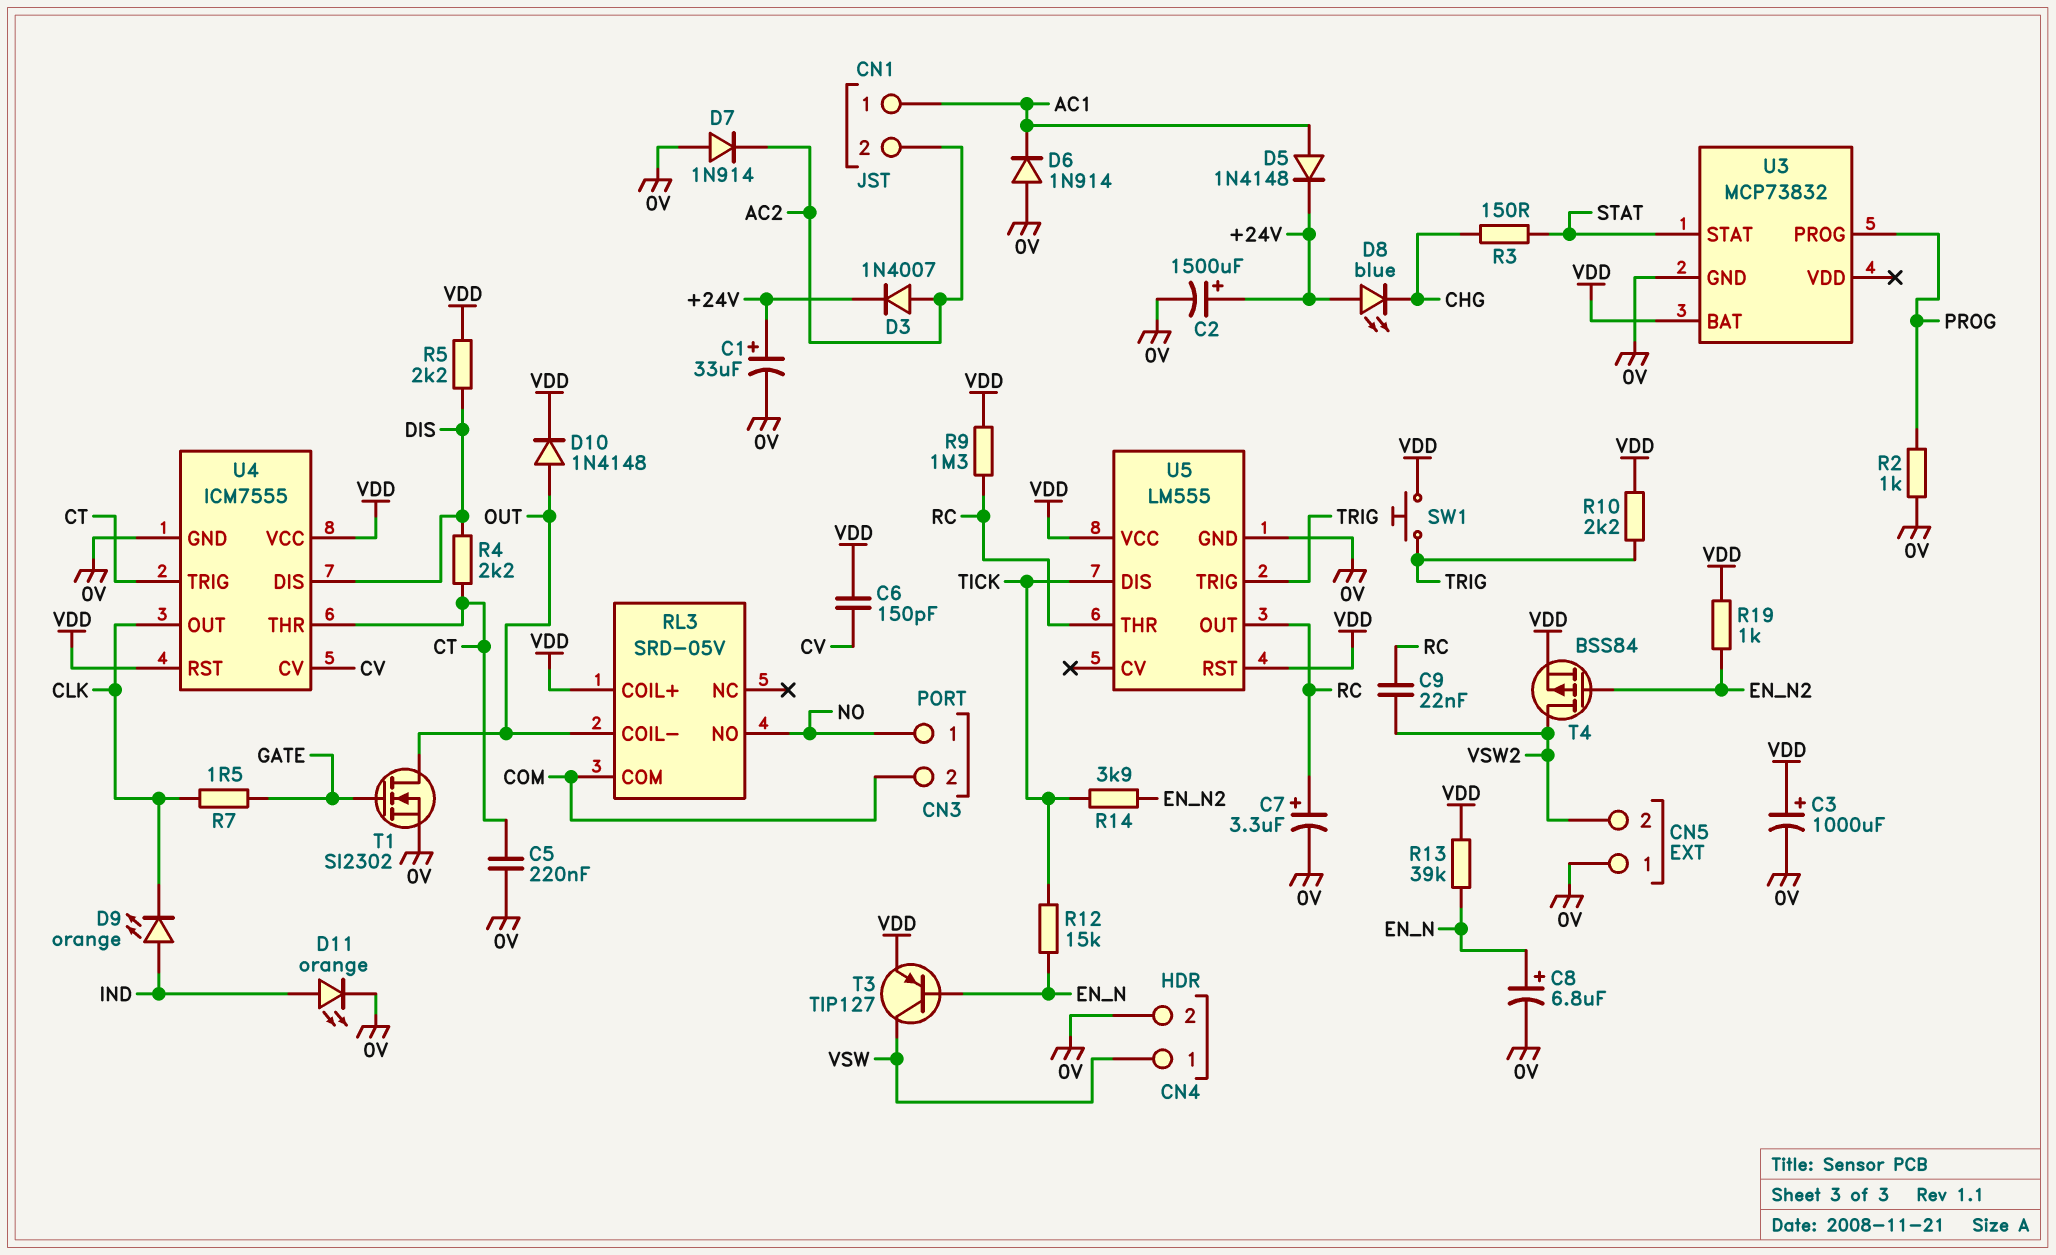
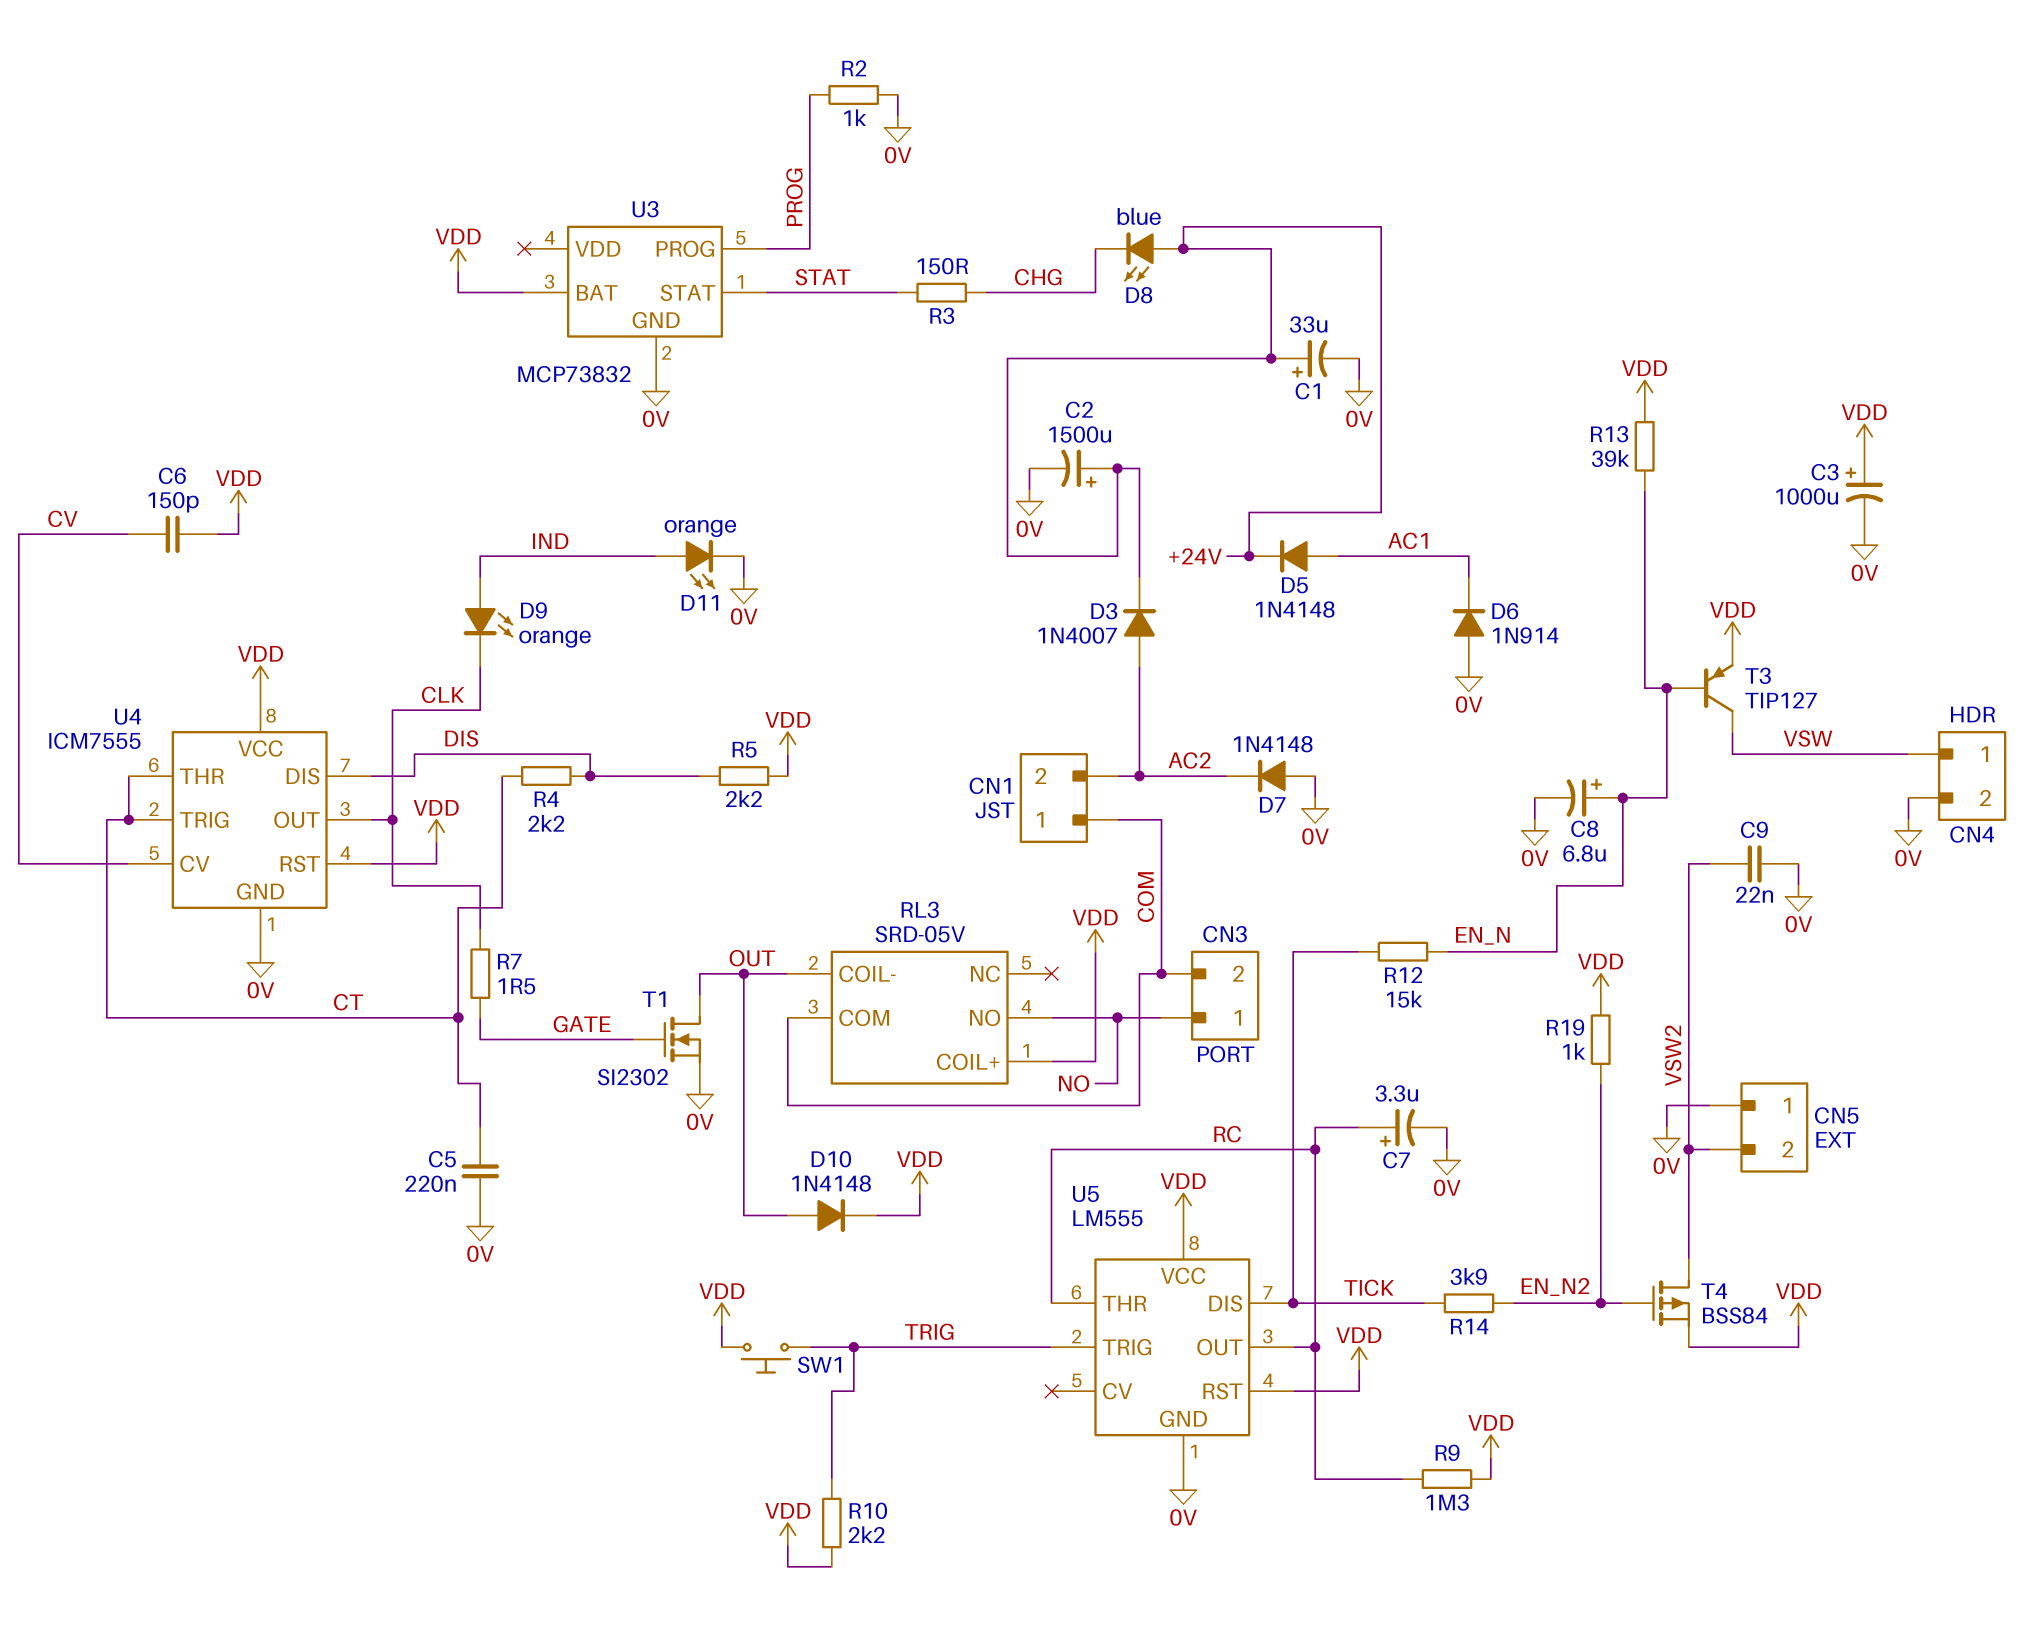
C9: 22nF (RC, VSW2) -> 22nF (0V, VSW2)
CN1 pin 1: AC1 -> COM
D7: diode 1N914 (A 0V, K AC2) -> diode 1N4148 (A 0V, K AC2)

